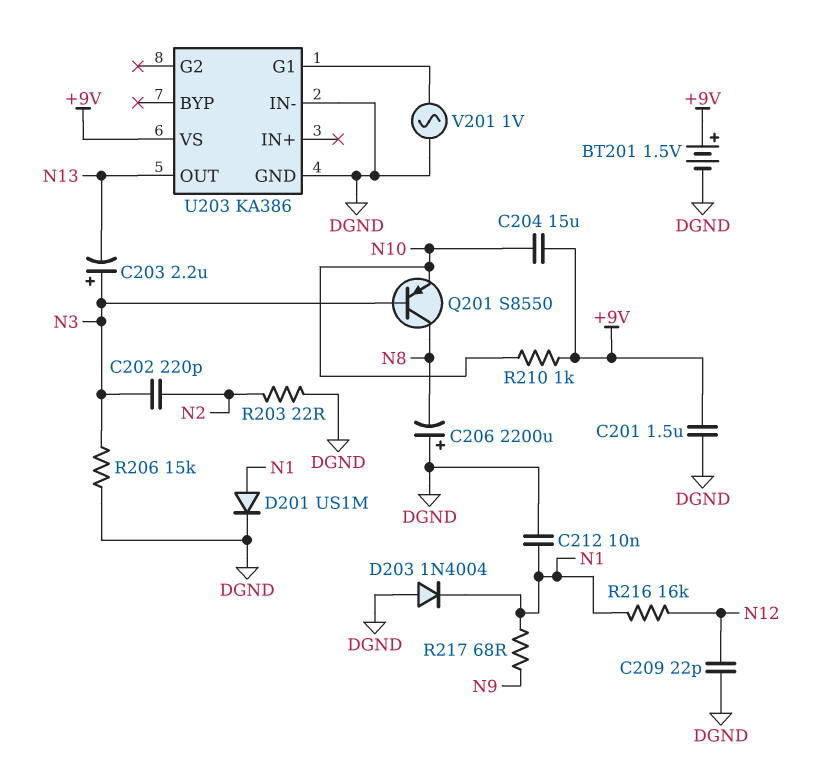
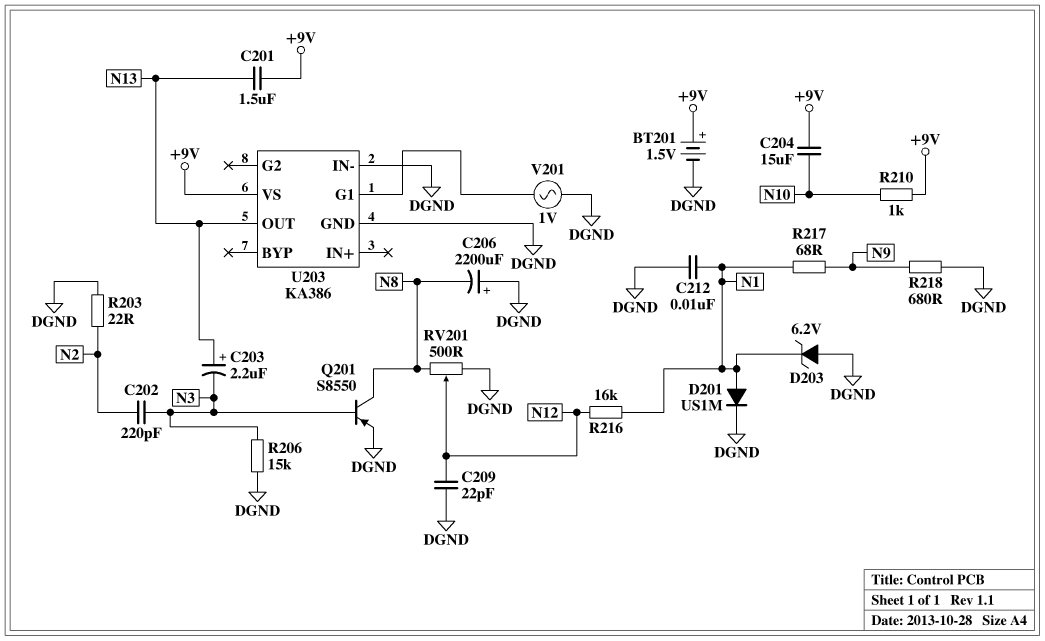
C201: 1.5uF (+9V, DGND) -> 1.5uF (+9V, N13)
C203: 2.2uF (plus N3, minus N13) -> 2.2uF (plus N13, minus N3)
D203: diode 1N4004 (A DGND, K N1) -> zener 6.2V (A DGND, K N1)
Q201: PNP S8550 (B N3, C N8, E N10) -> PNP S8550 (B N3, C N8, E DGND)
R218: none -> 680 (DGND, N9)
RV201: none -> 500 (DGND, N8, wiper N12)

